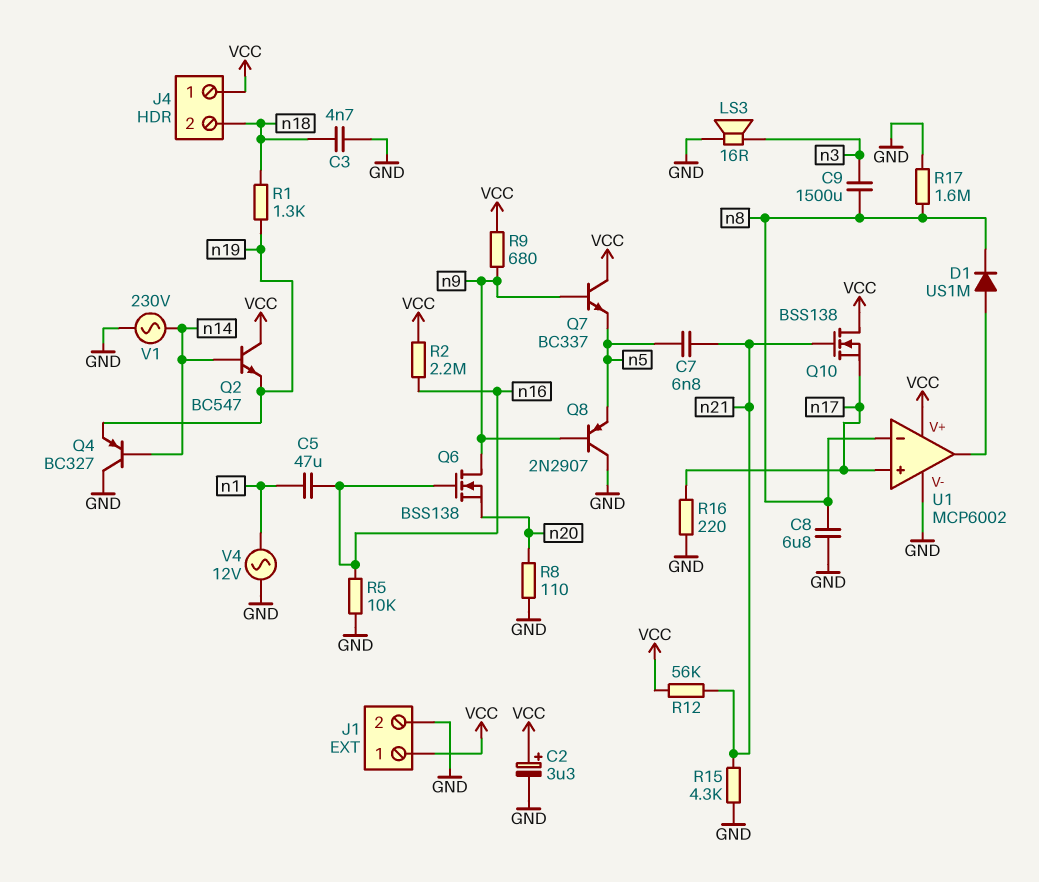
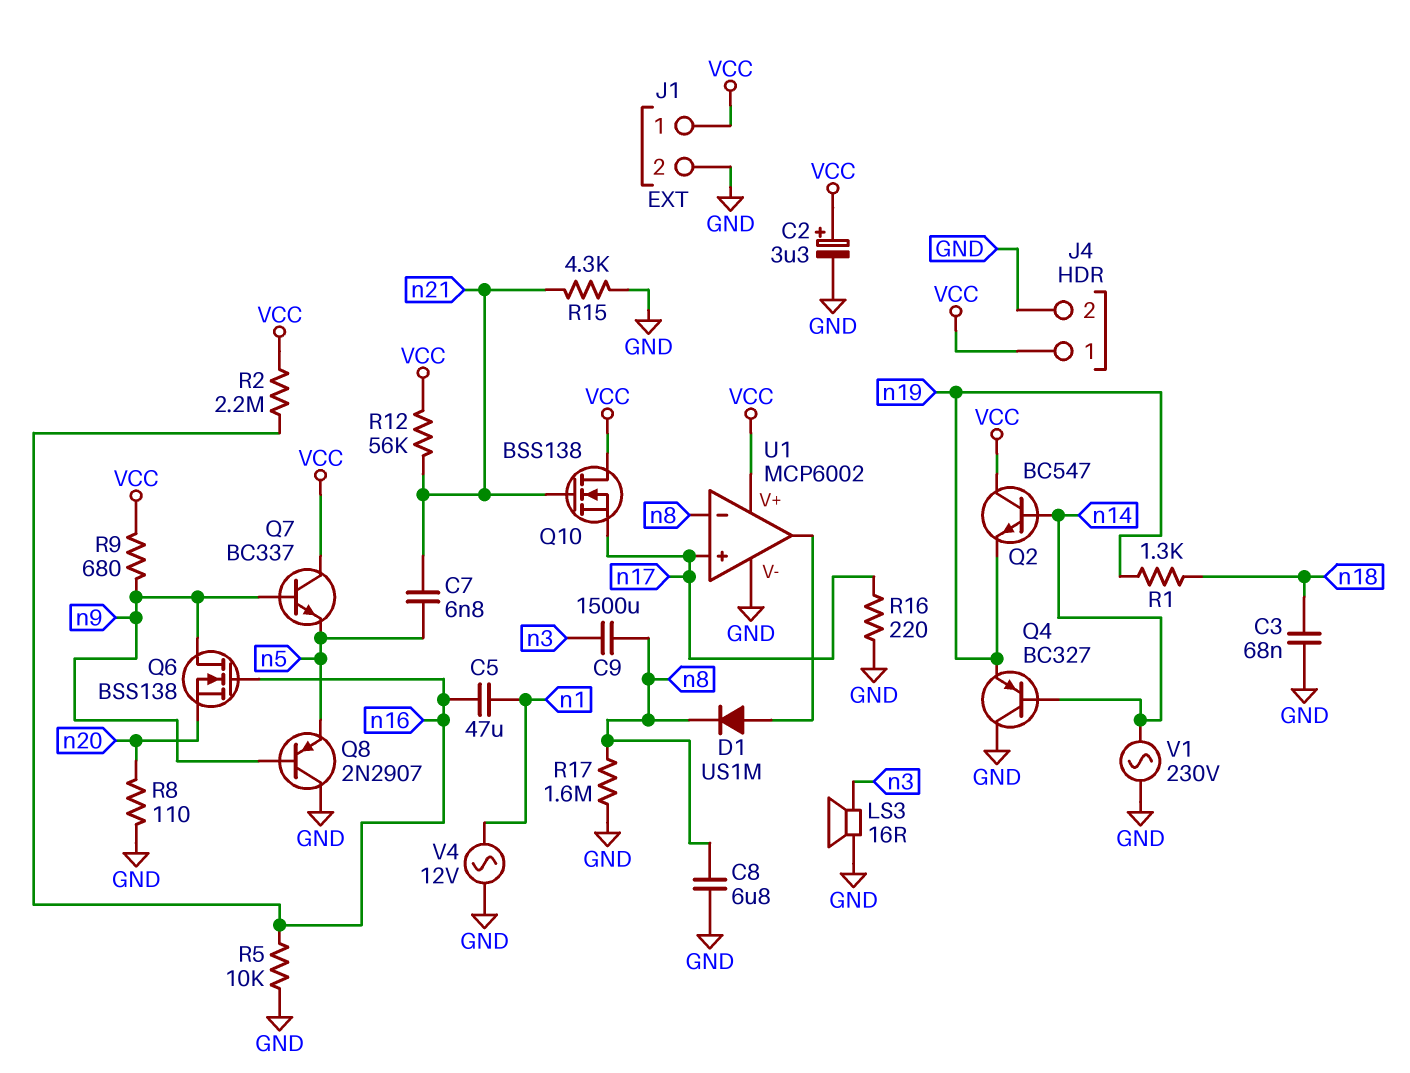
C3: 4.7nF (GND, n18) -> 68nF (GND, n18)
J4 pin 2: n18 -> GND

